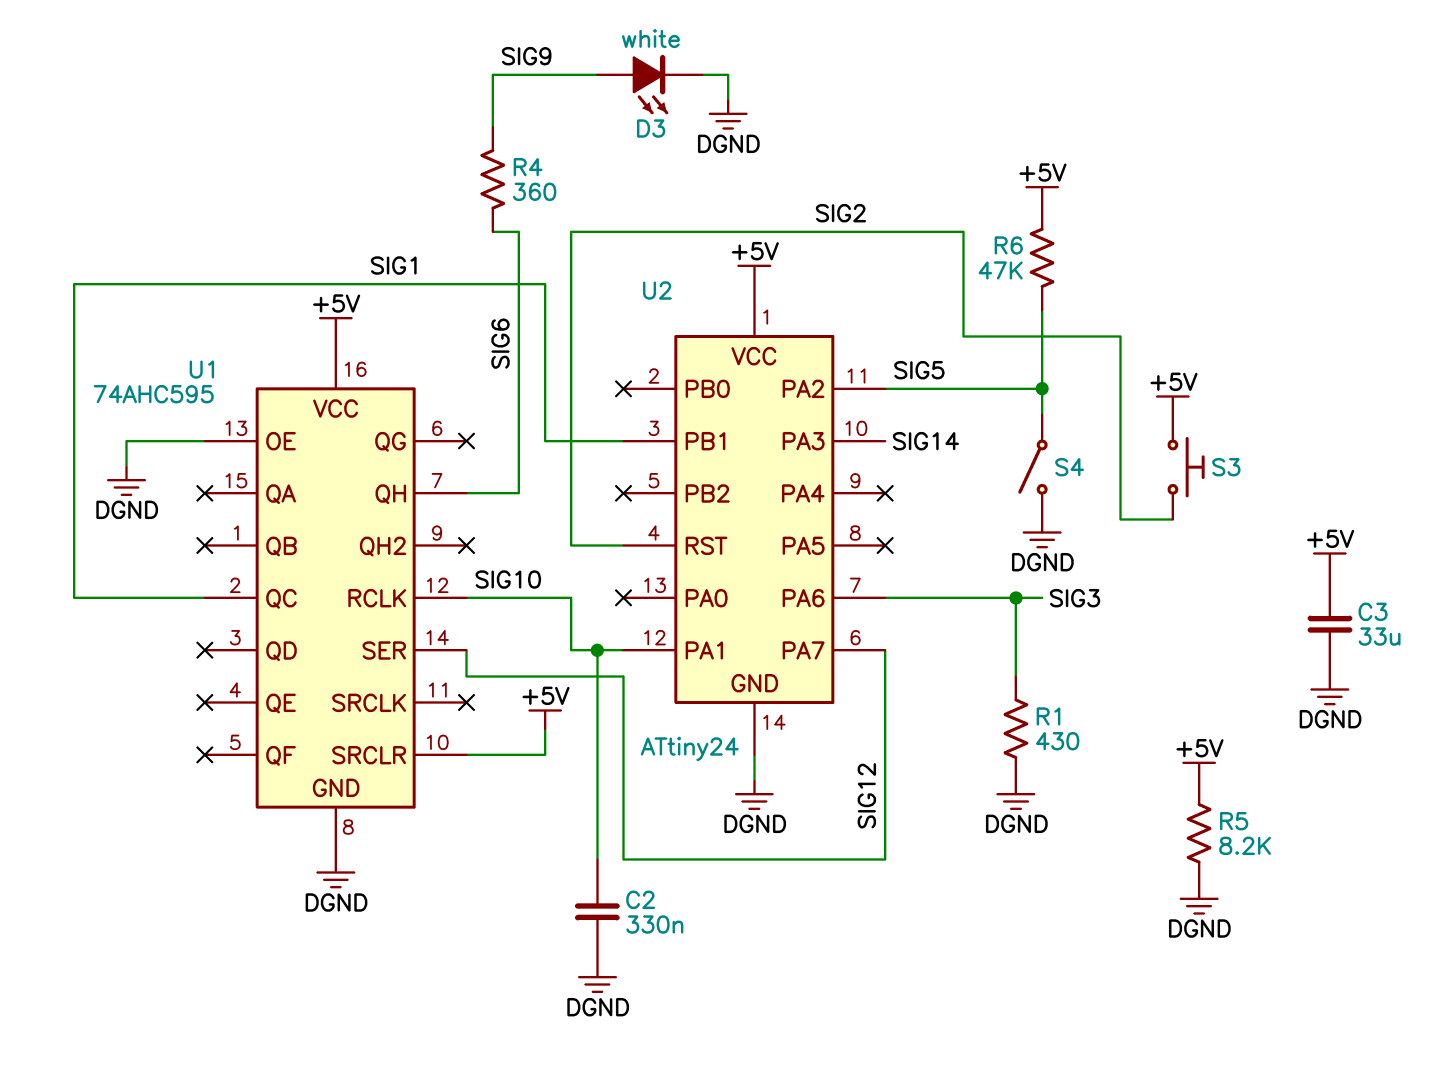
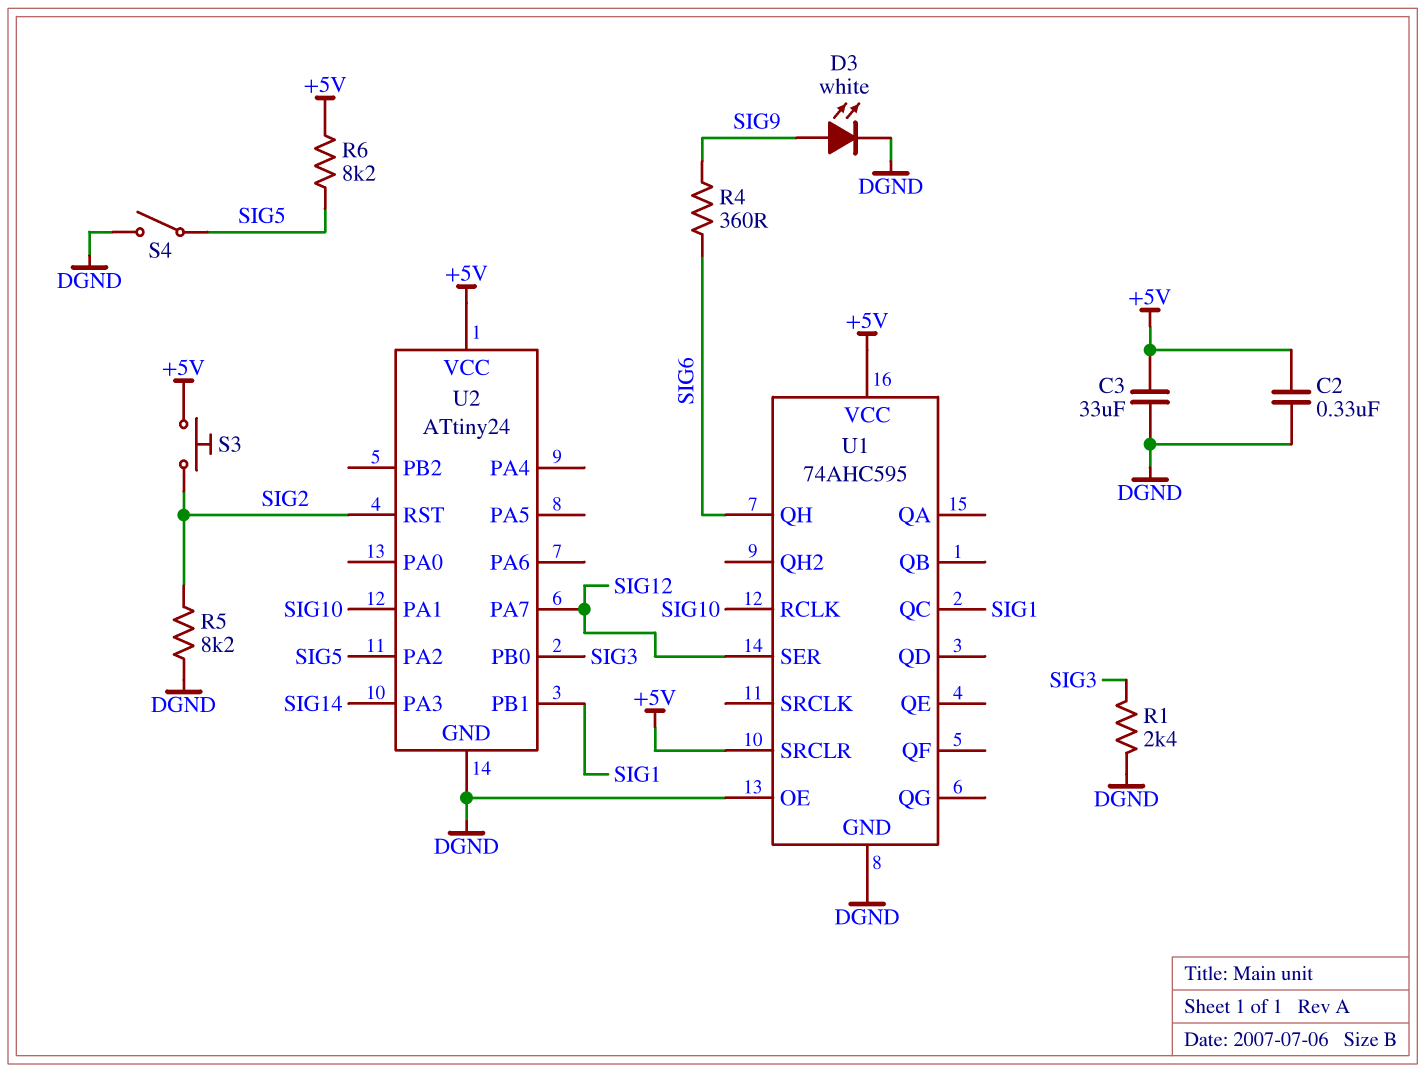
C2: 330nF (DGND, SIG10) -> 330nF (+5V, DGND)
R1: 430 (DGND, SIG3) -> 2.4k (DGND, SIG3)
R5: 8.2k (+5V, DGND) -> 8.2k (DGND, SIG2)
R6: 47k (+5V, SIG5) -> 8.2k (+5V, SIG5)
U2 pin PA6: SIG3 -> none
U2 pin PB0: none -> SIG3

